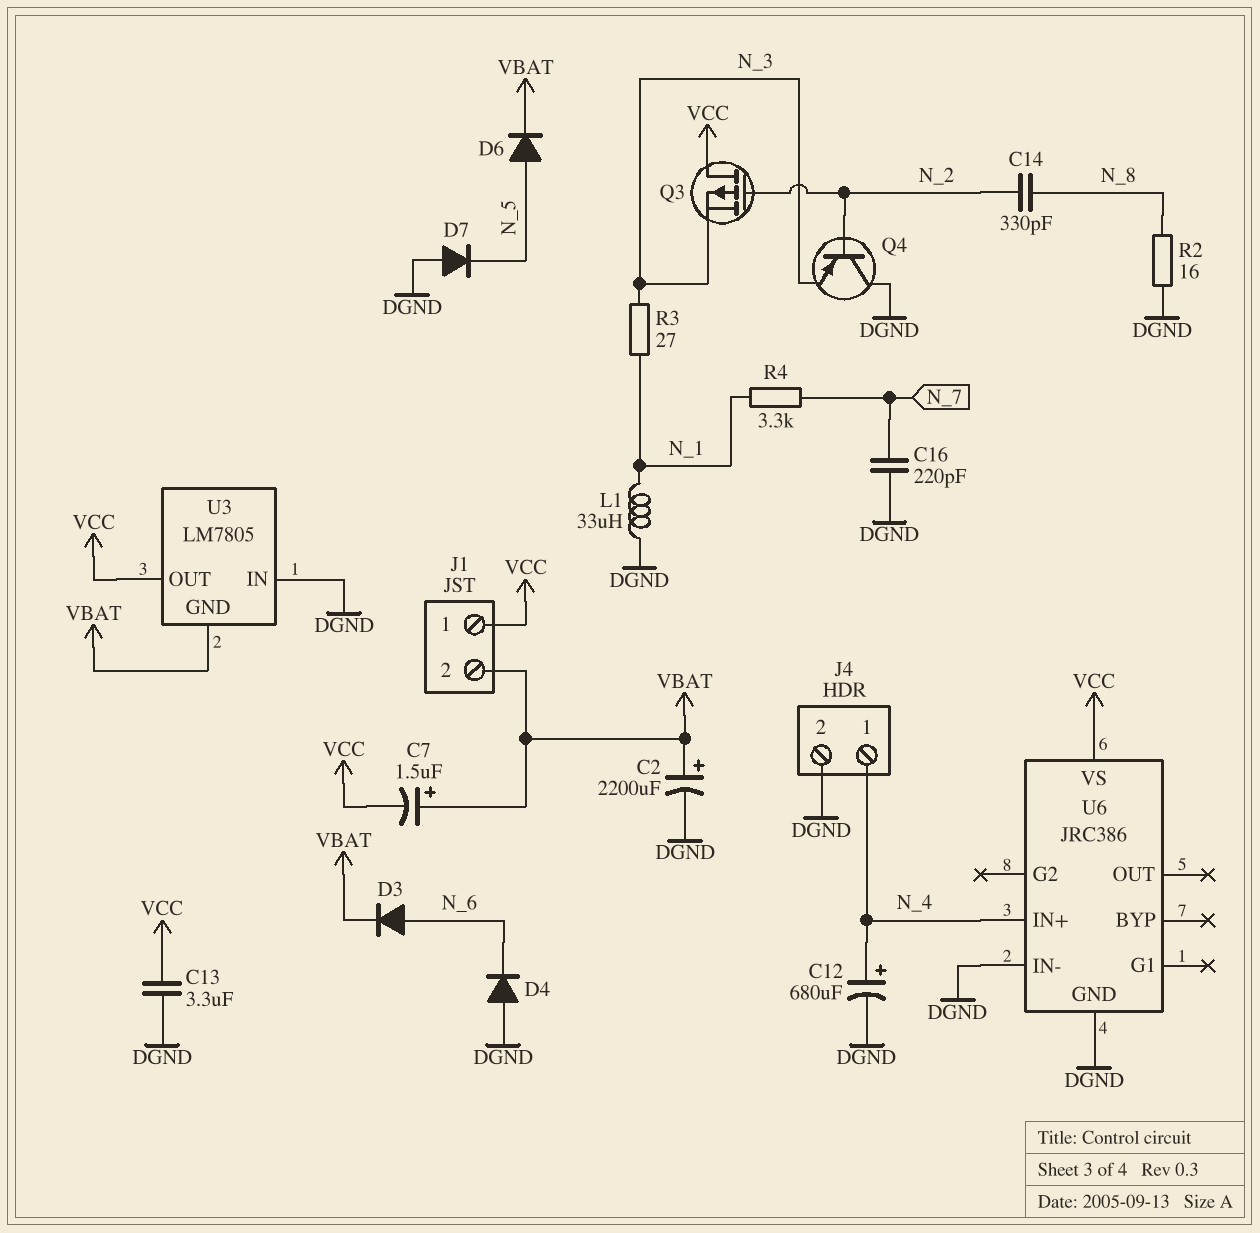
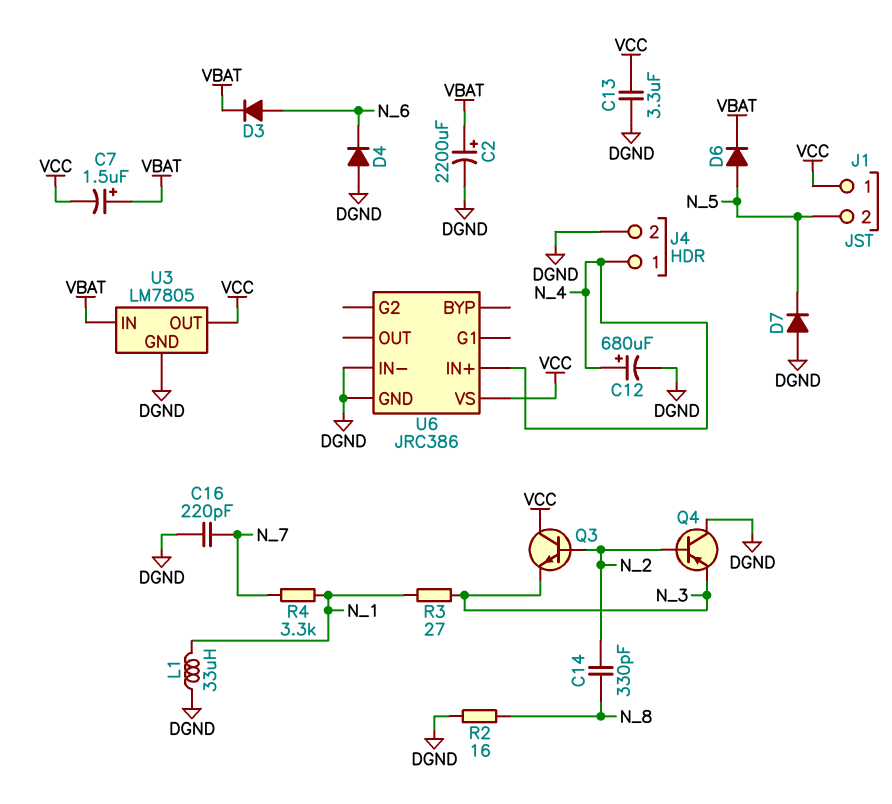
J1 pin 2: VBAT -> N_5
Q3: PMOS (G N_2, D VCC, S N_3) -> NPN (B N_2, C VCC, E N_3)
U3 pin GND: VBAT -> DGND
U3 pin IN: DGND -> VBAT

